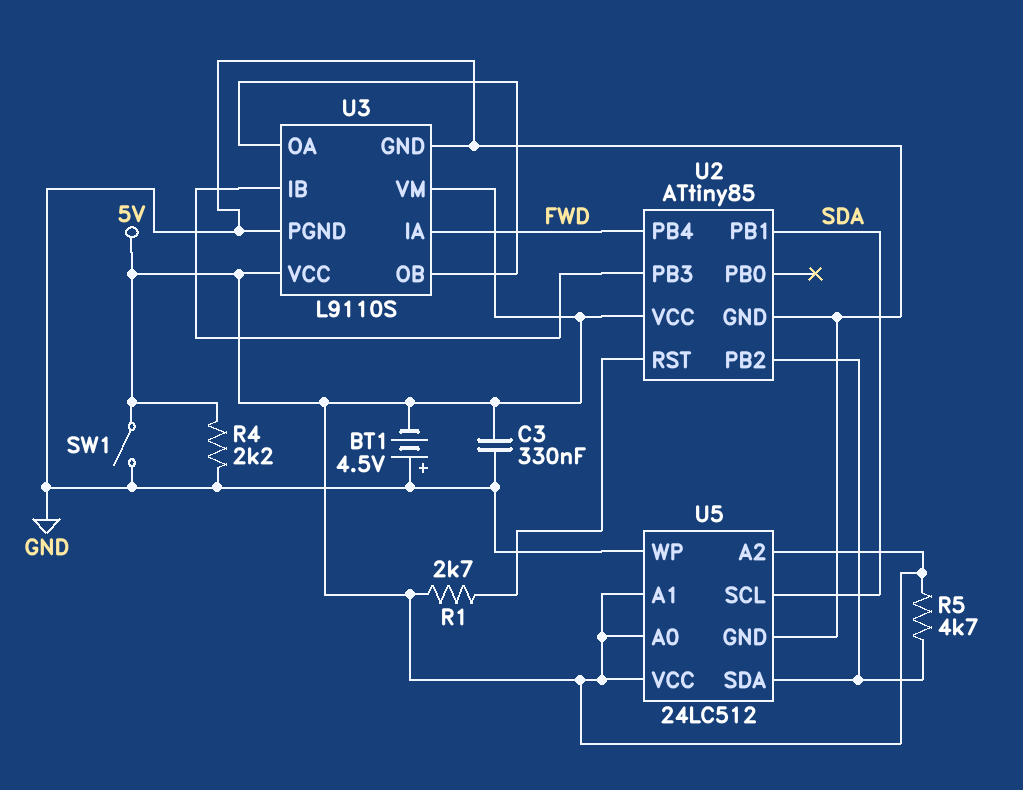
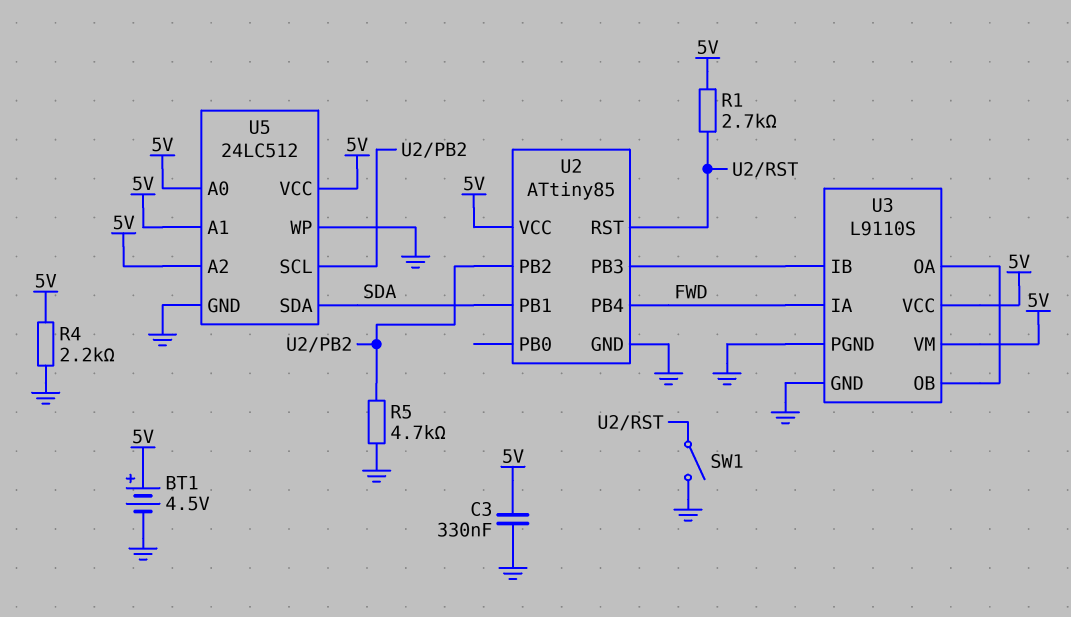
BT1: 4.5V (plus GND, minus 5V) -> 4.5V (plus 5V, minus GND)
R5: 4.7k (5V, U2/PB2) -> 4.7k (GND, U2/PB2)
SW1: switch (5V, GND) -> switch (GND, U2/RST)
U5 pin SCL: SDA -> U2/PB2
U5 pin SDA: U2/PB2 -> SDA

